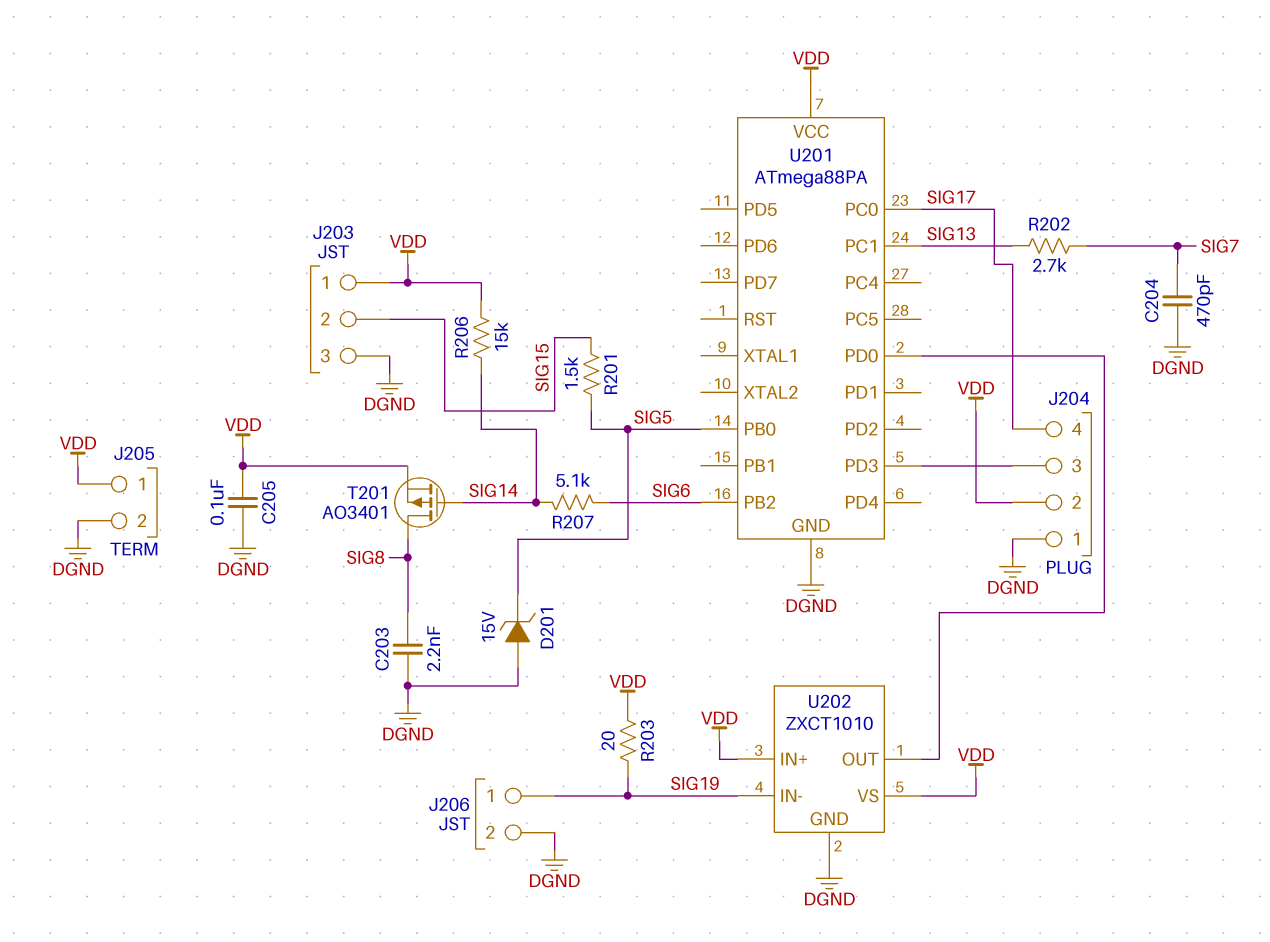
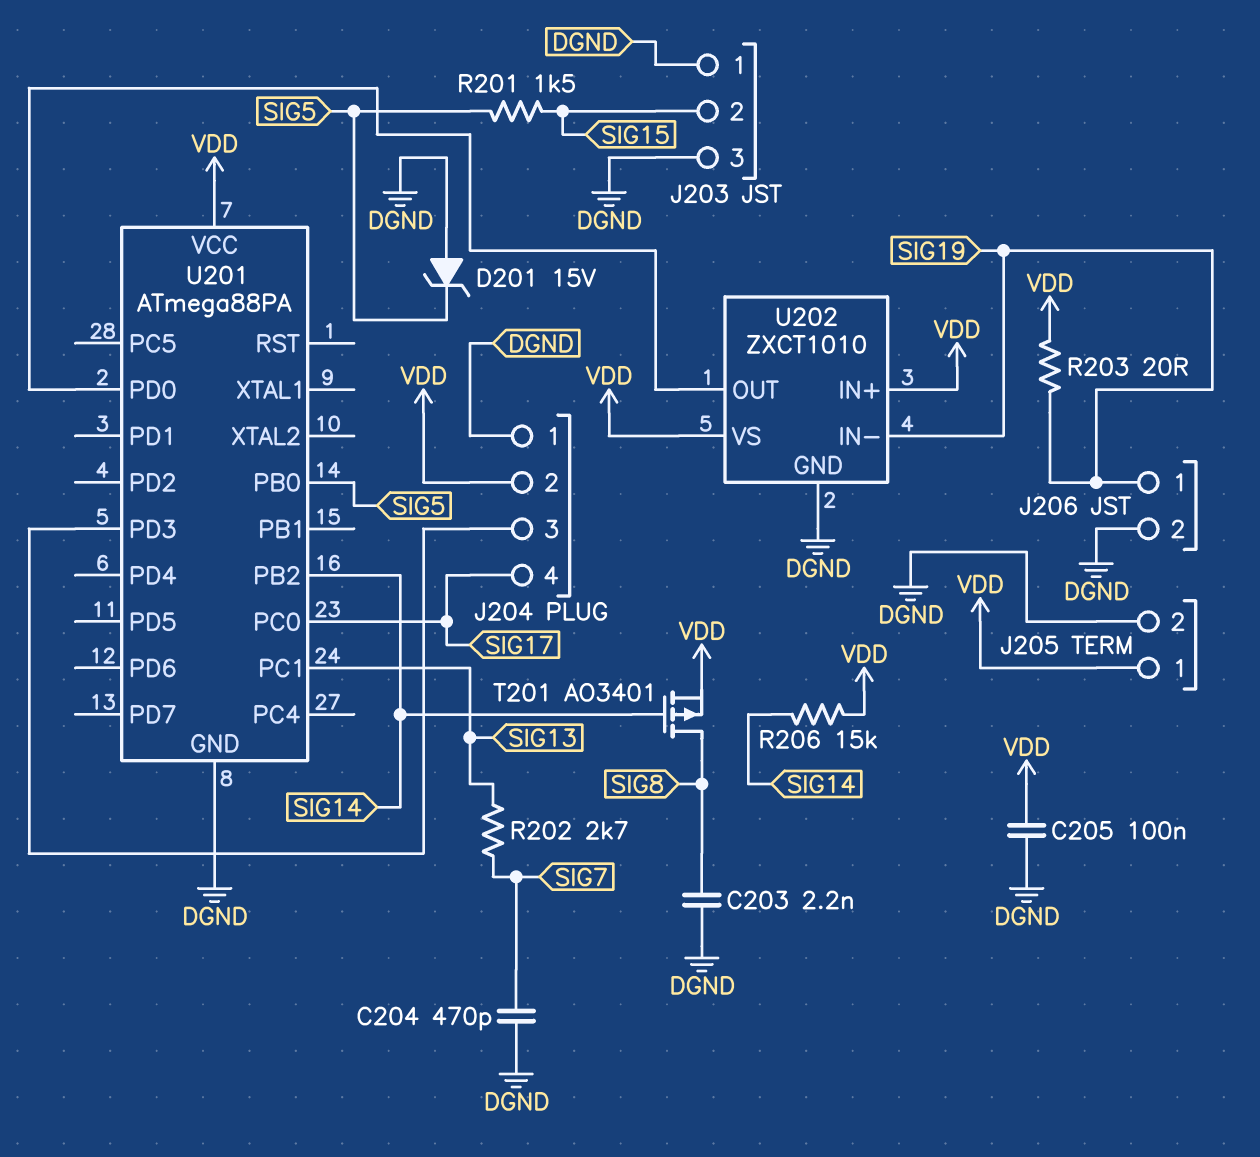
J203 pin 1: VDD -> DGND
R207: 5.1k (SIG6, SIG14) -> none
U201 pin PB2: SIG6 -> SIG14

